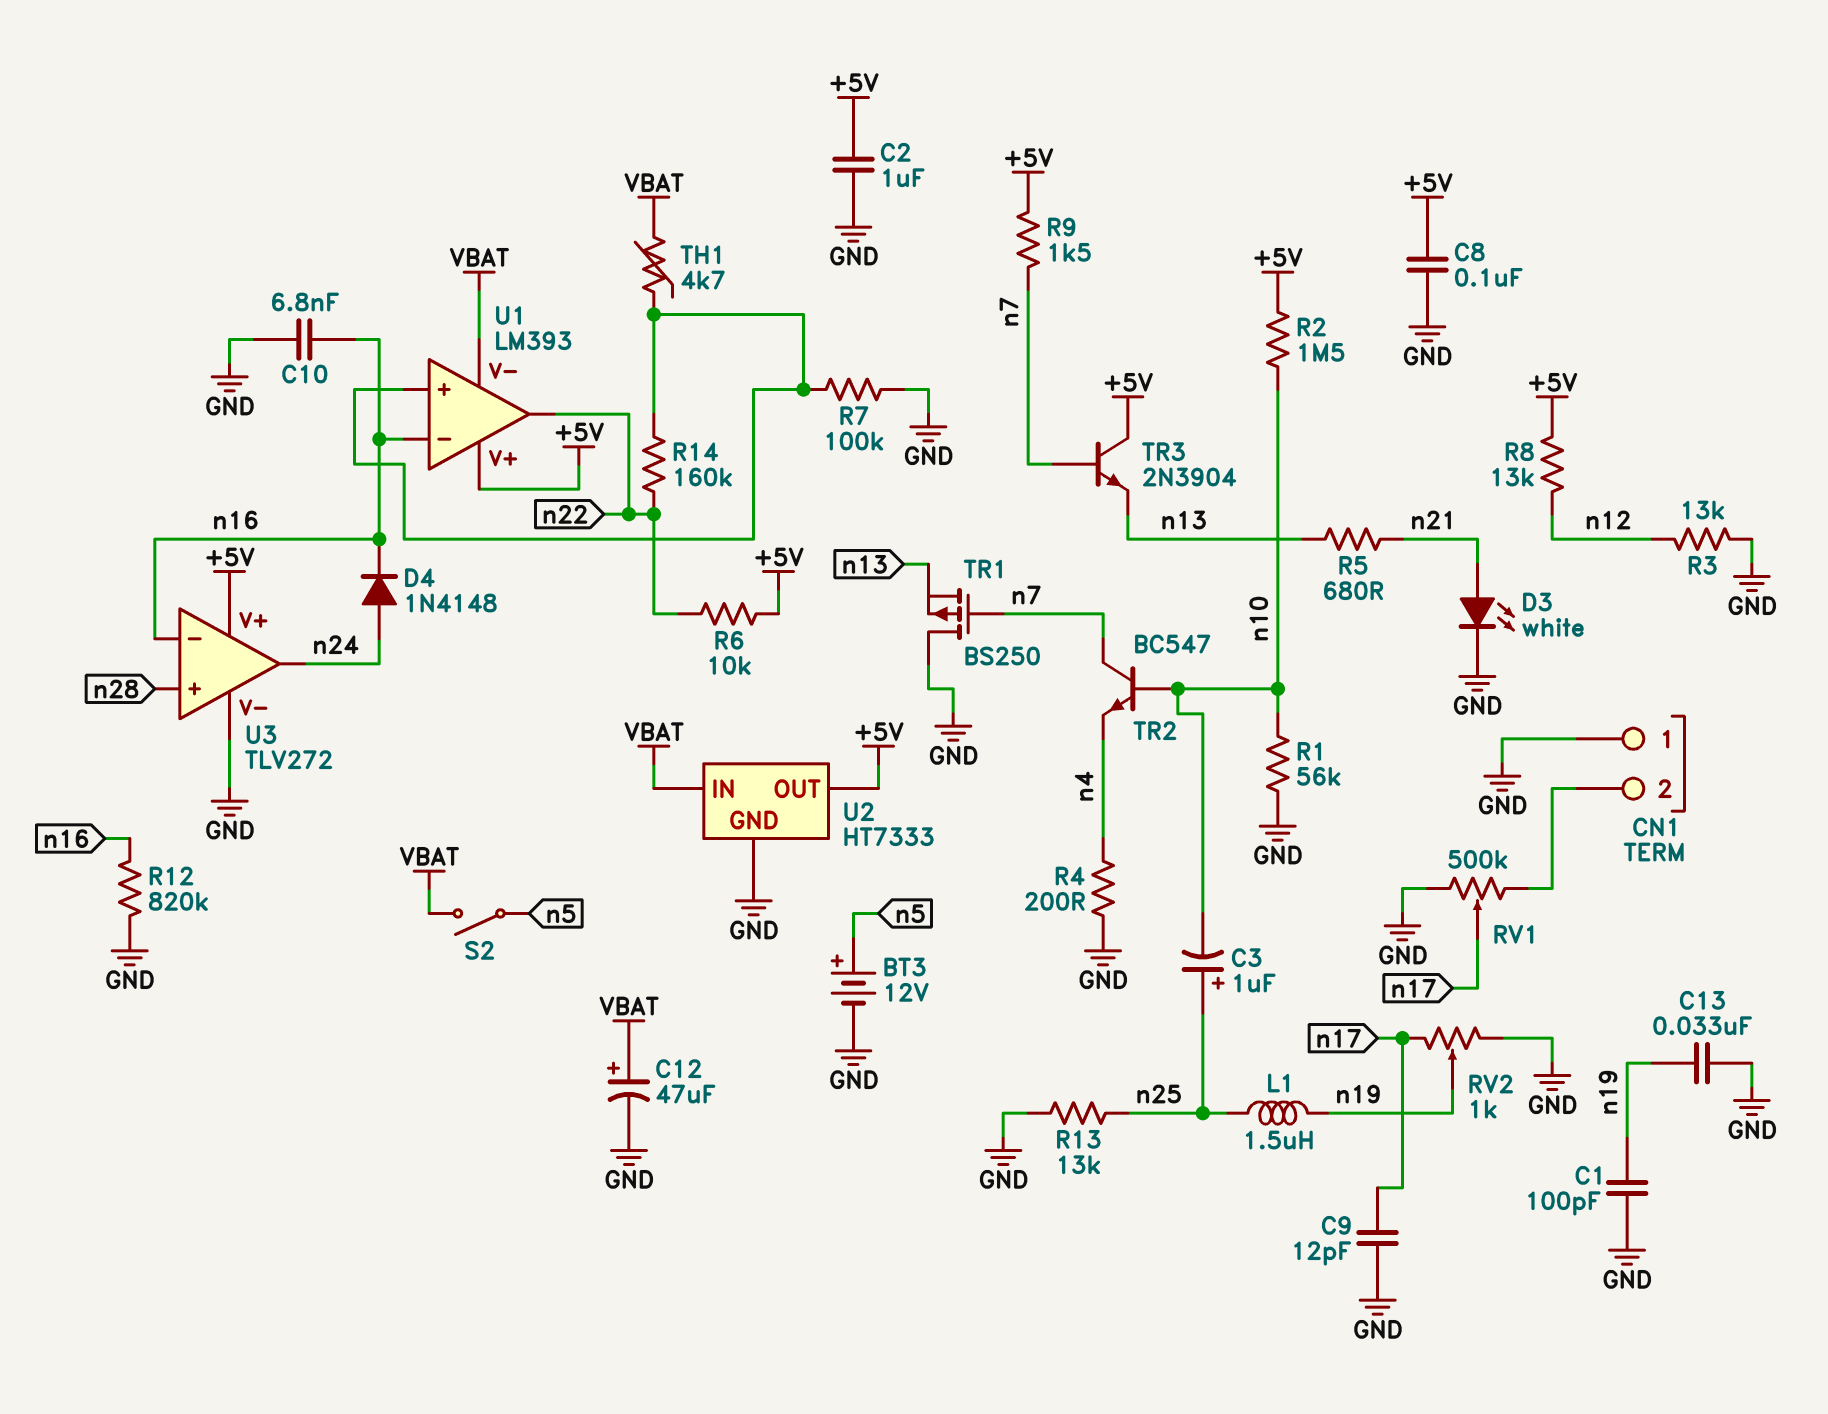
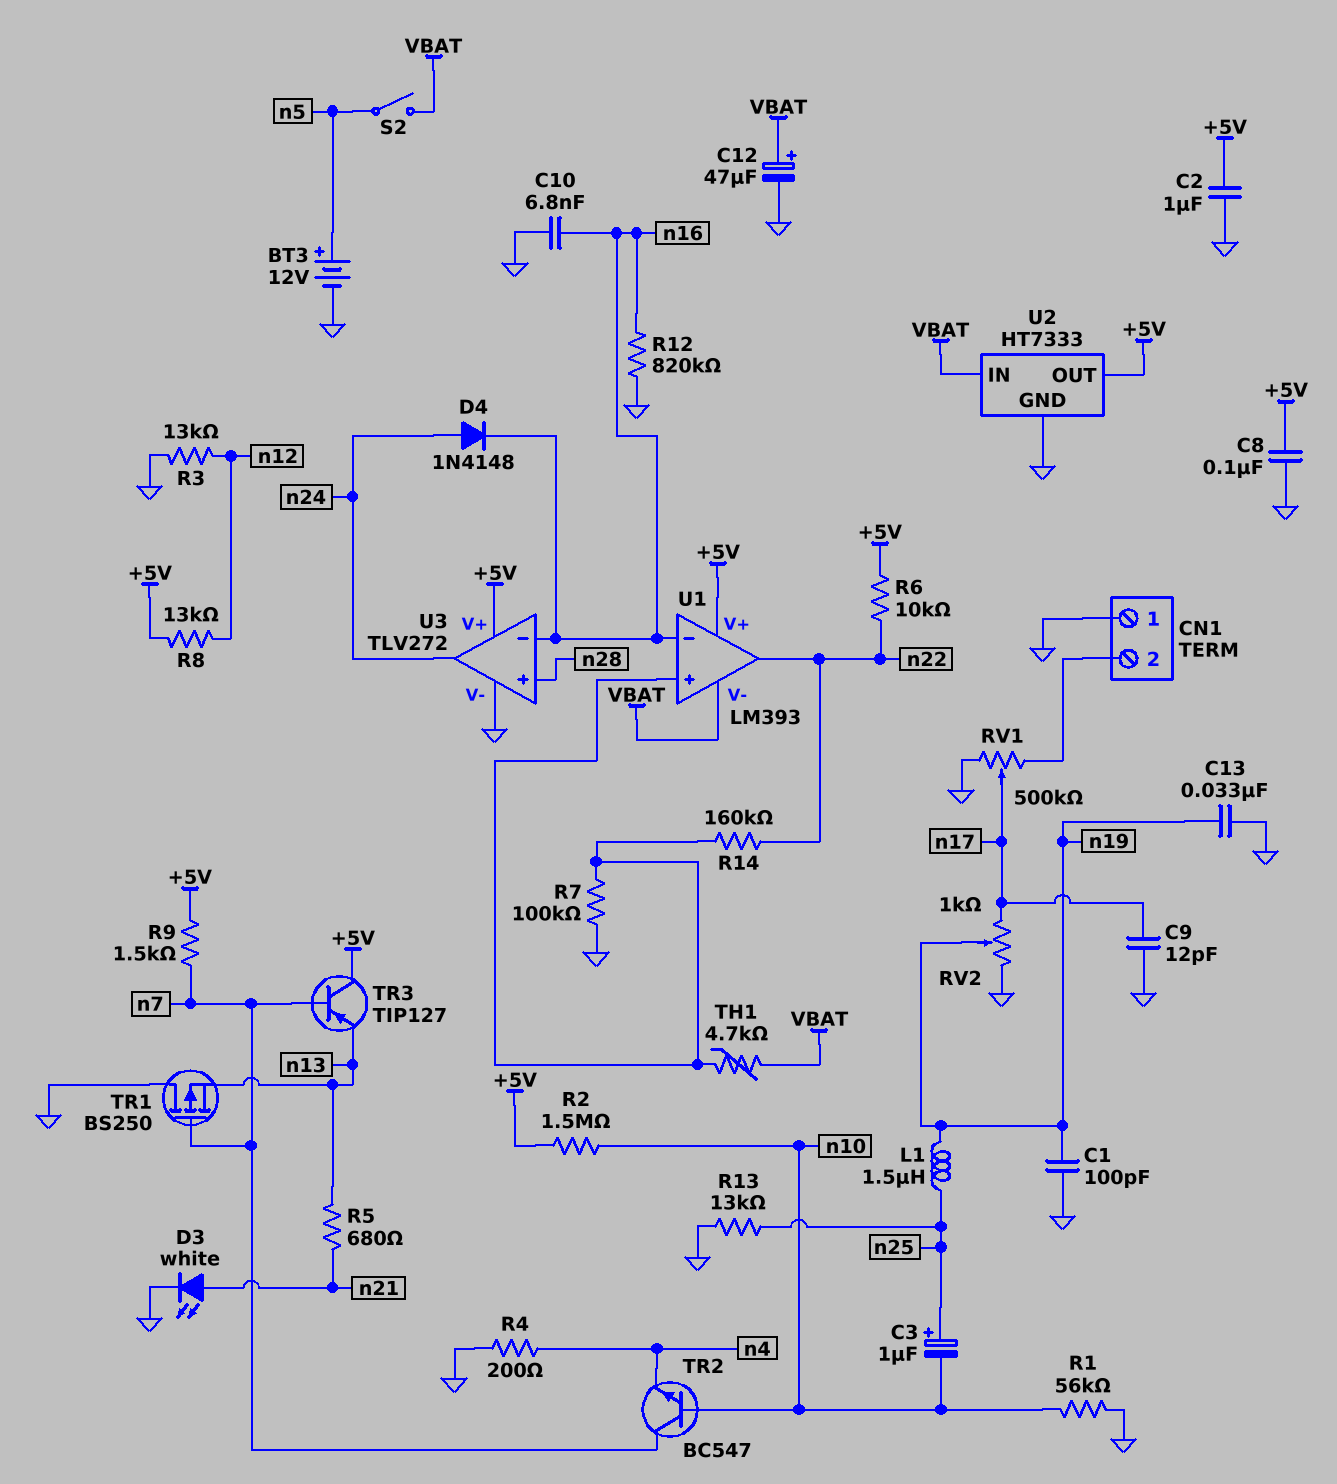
TR3: NPN 2N3904 (B n7, C +5V, E n13) -> PNP TIP127 (B n7, C +5V, E n13)

